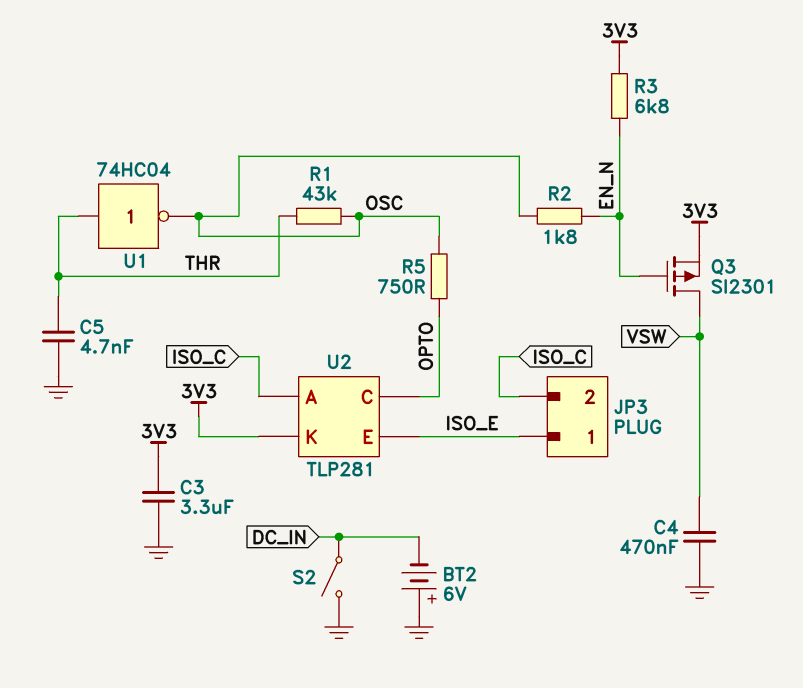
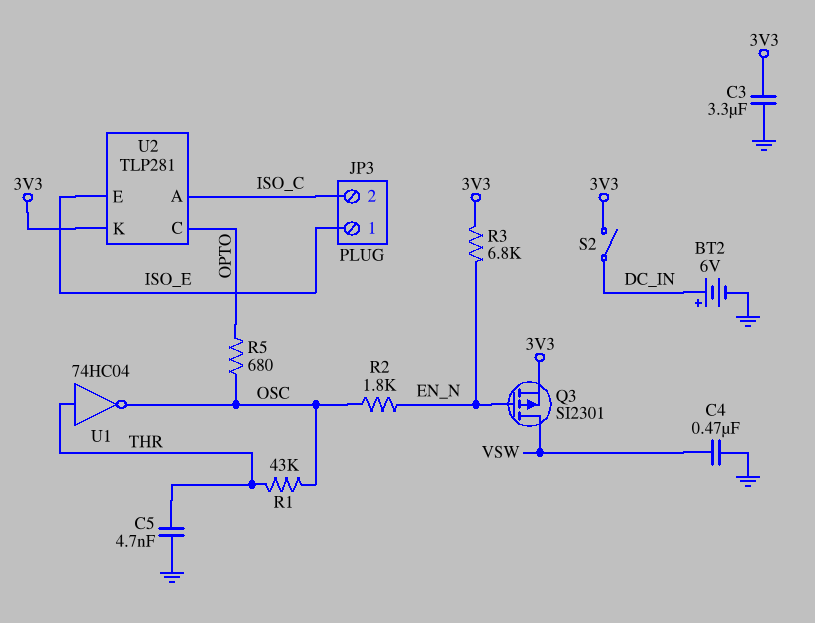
BT2: 6V (plus GND, minus DC_IN) -> 6V (plus DC_IN, minus GND)
R5: 750 (OPTO, OSC) -> 680 (OPTO, OSC)
S2: switch (DC_IN, GND) -> switch (3V3, DC_IN)

